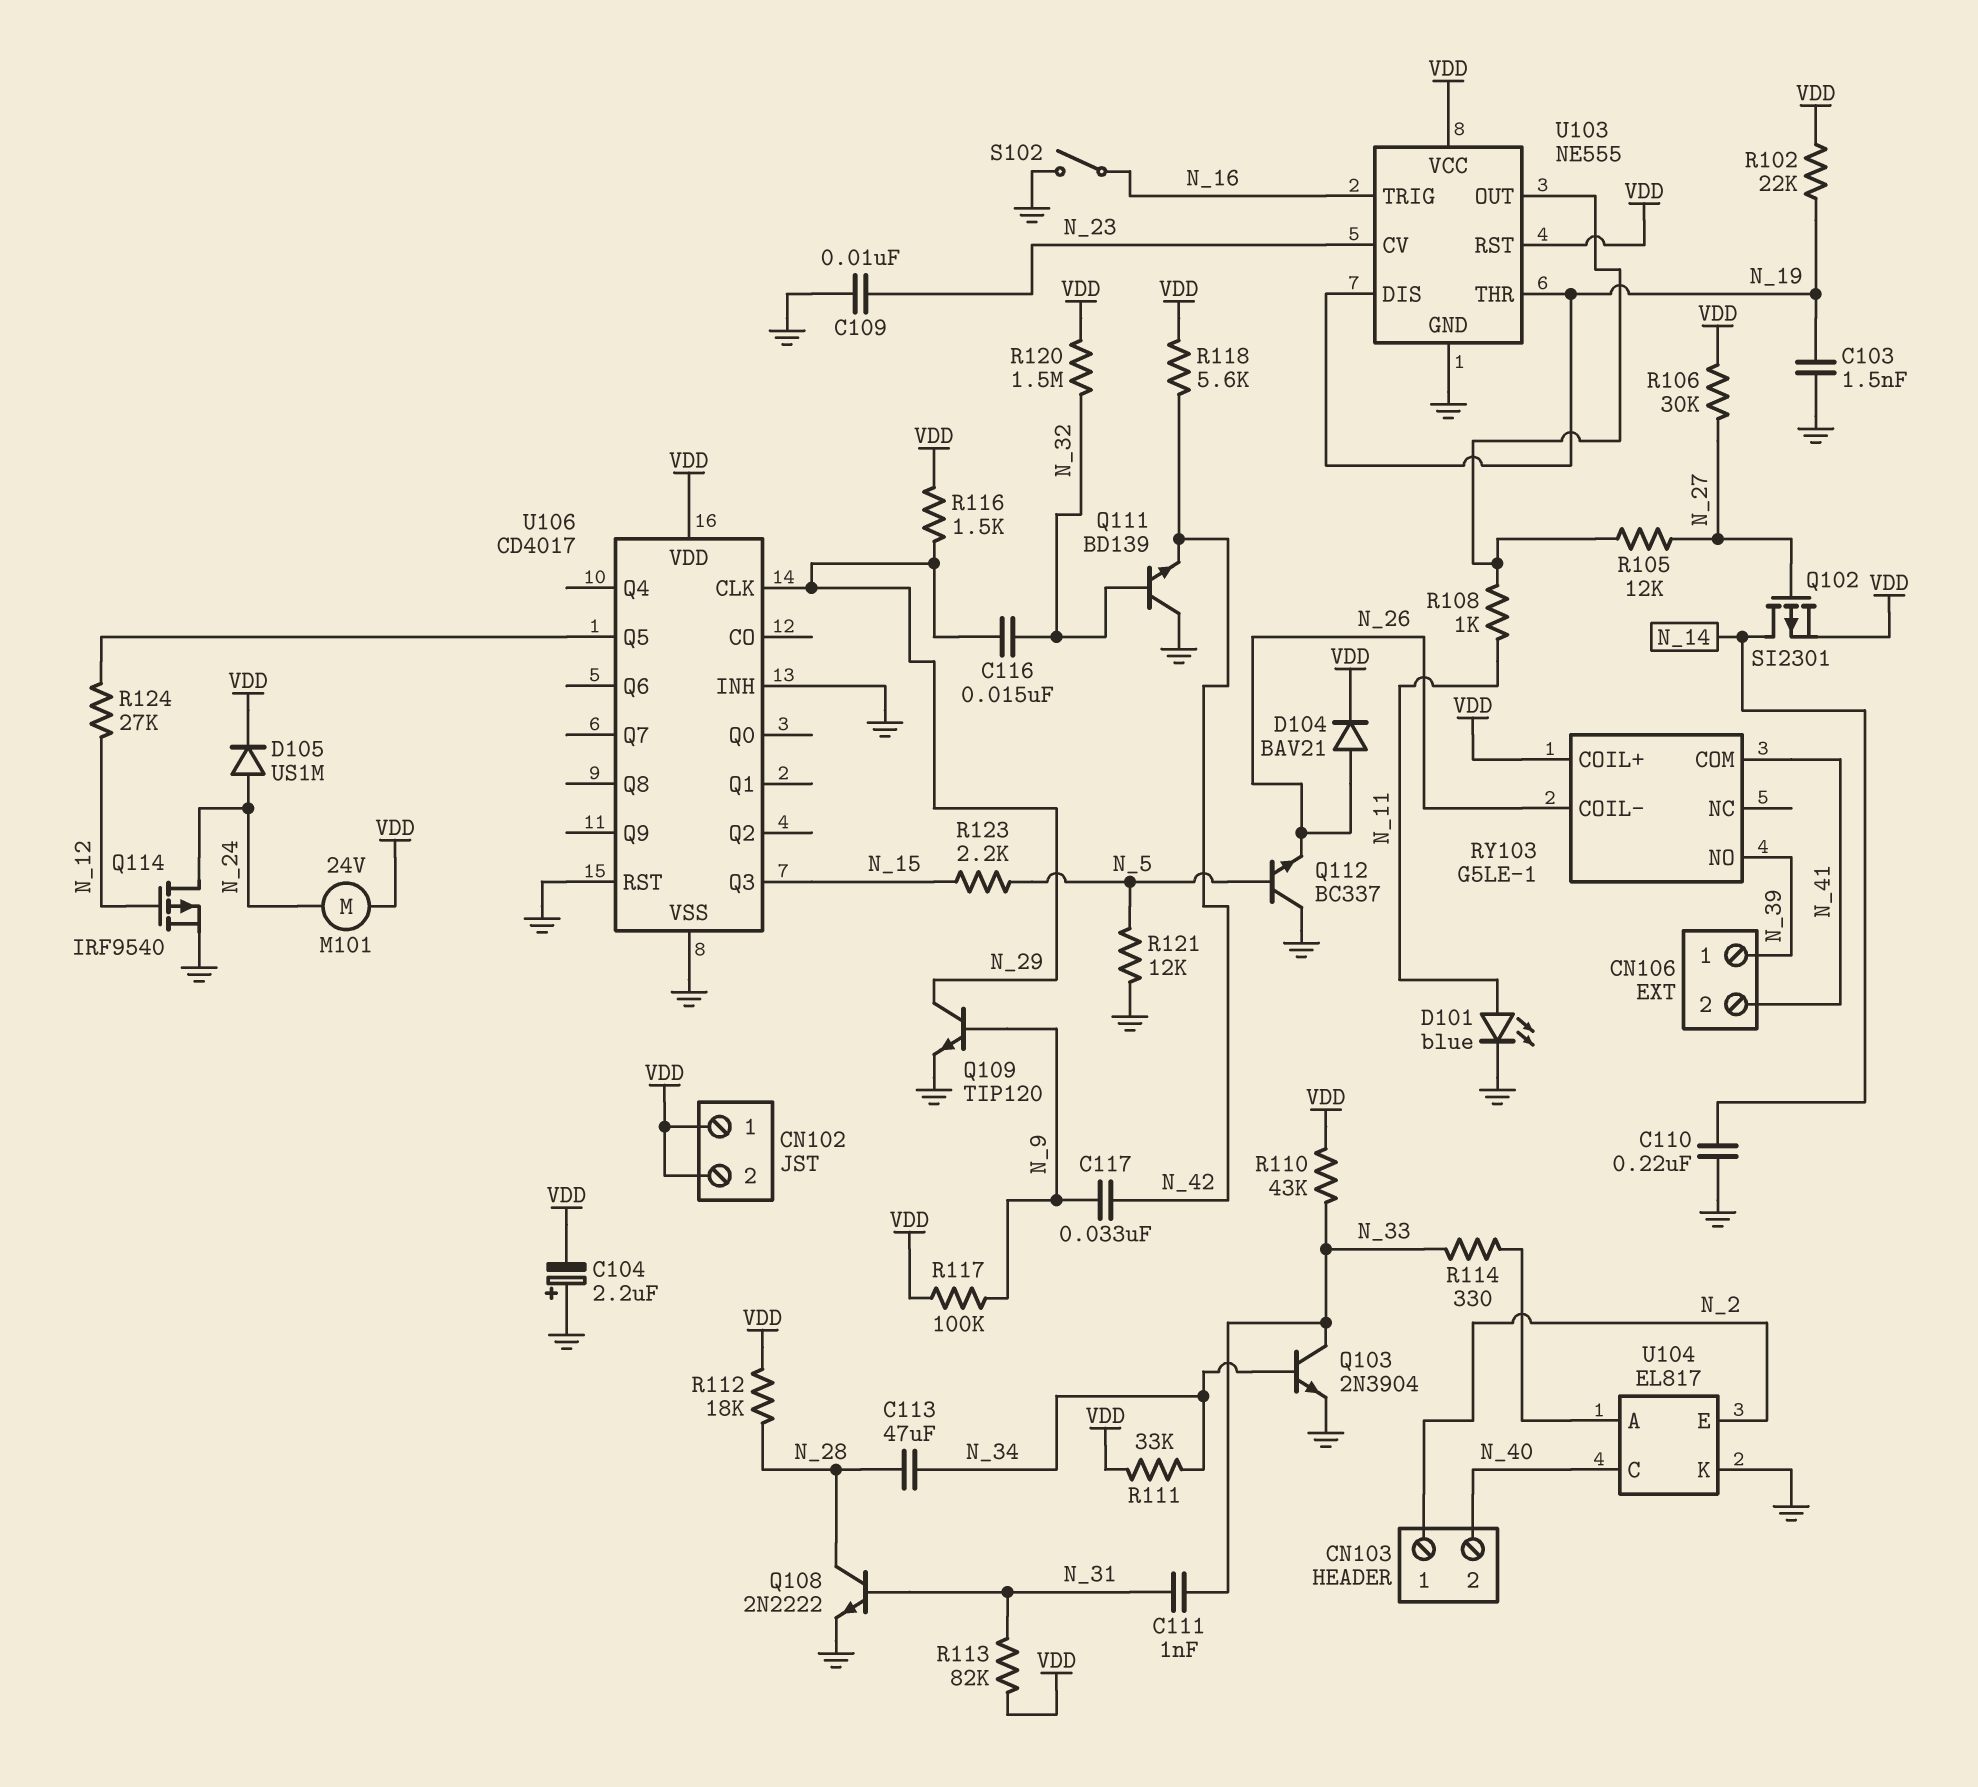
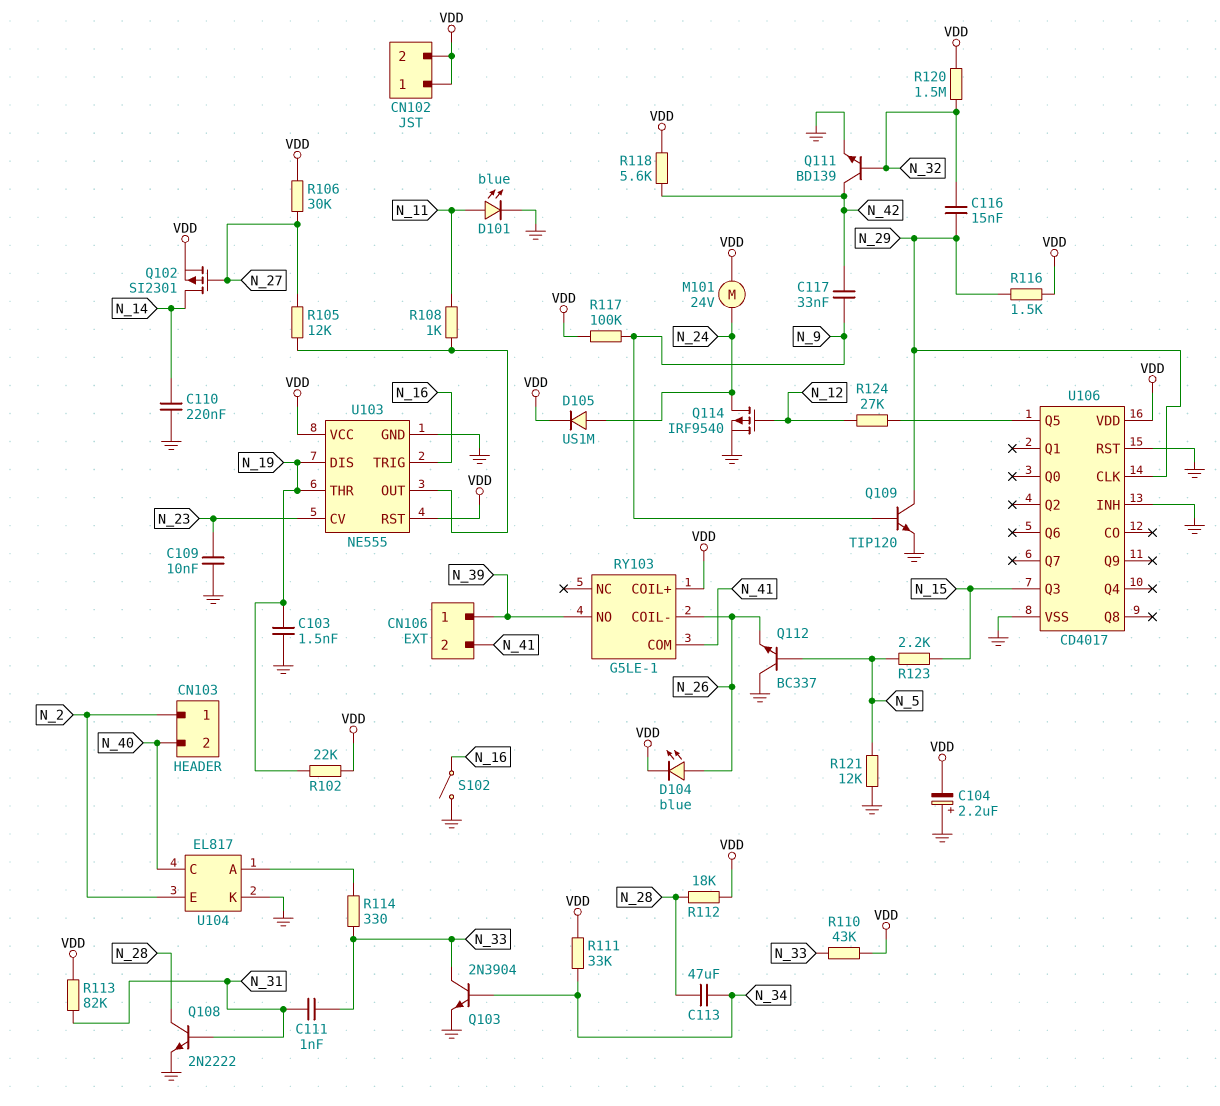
D104: diode BAV21 (A N_26, K VDD) -> LED blue (A N_26, K VDD)
Q111: NPN BD139 (B N_32, C GND, E N_42) -> NPN BD139 (B N_32, C N_42, E GND)

